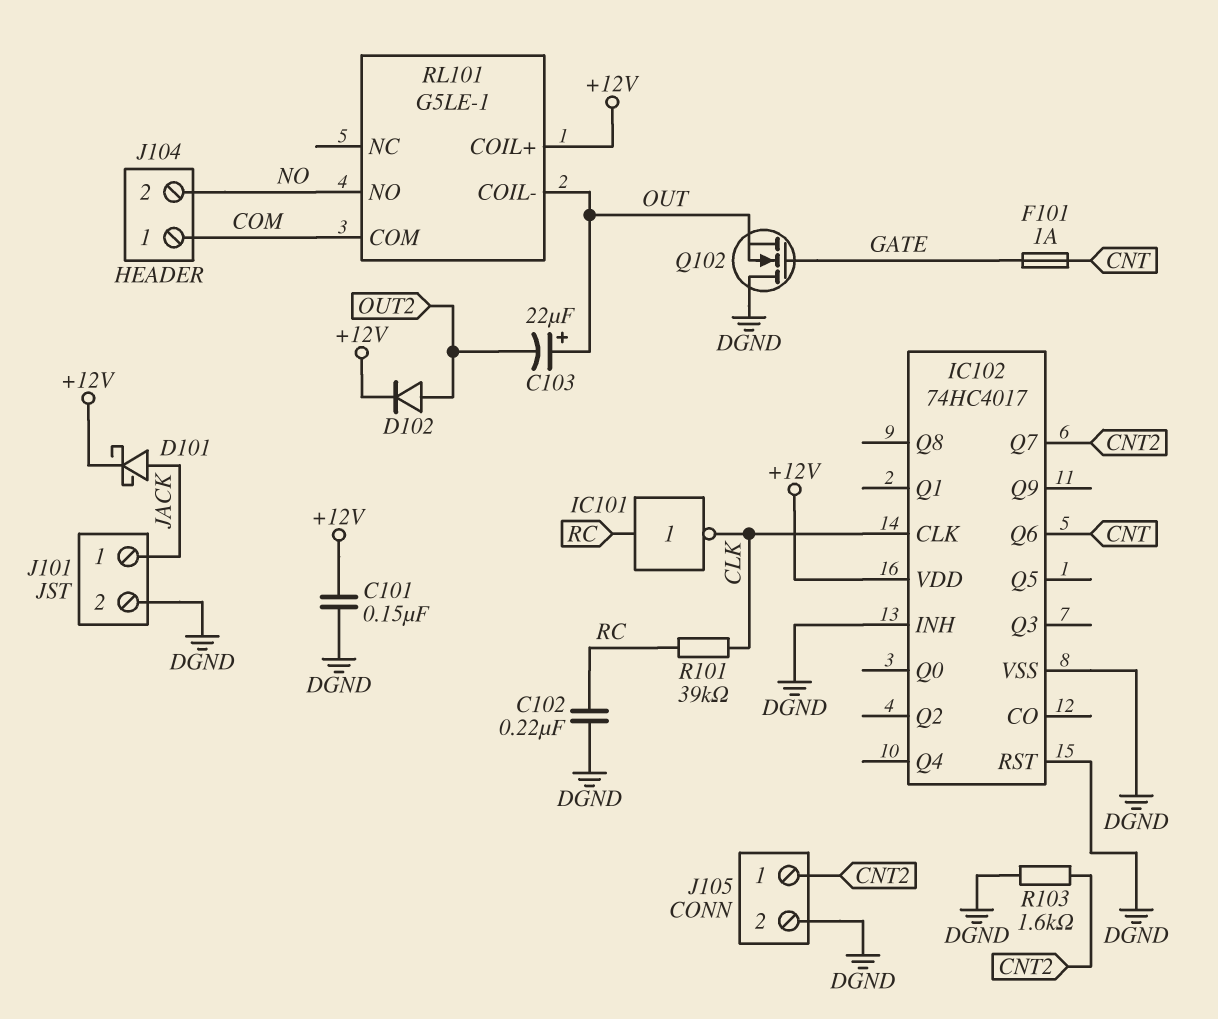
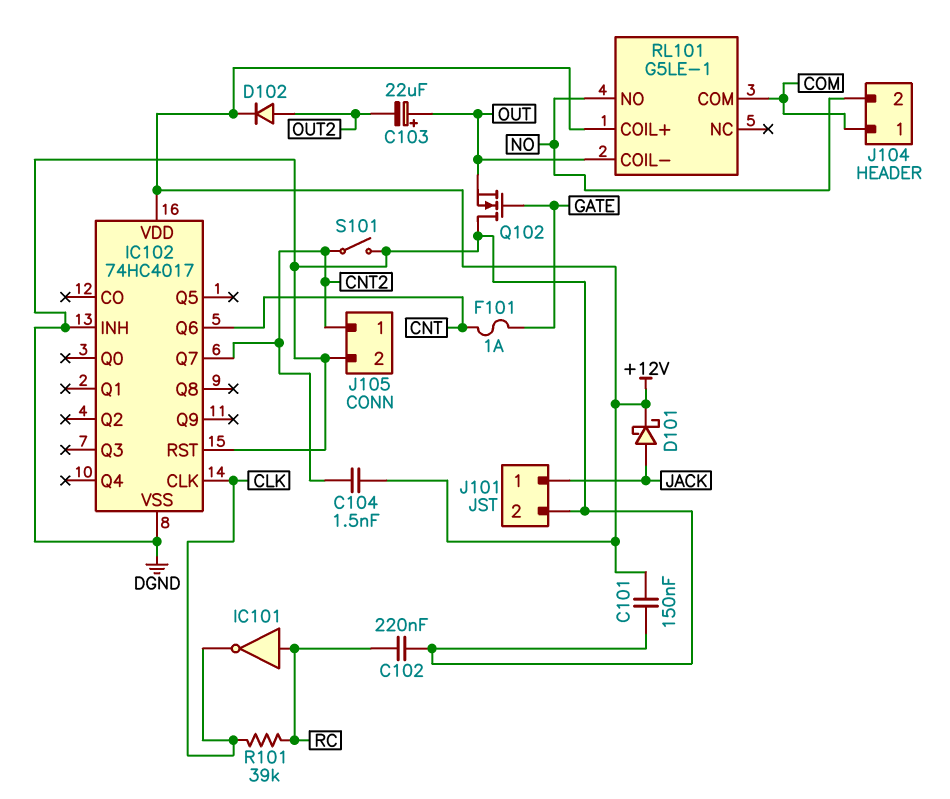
C104: none -> 1.5nF (+12V, CNT2)
R103: 1.6k (CNT2, DGND) -> none
S101: none -> switch (CNT2, DGND)

